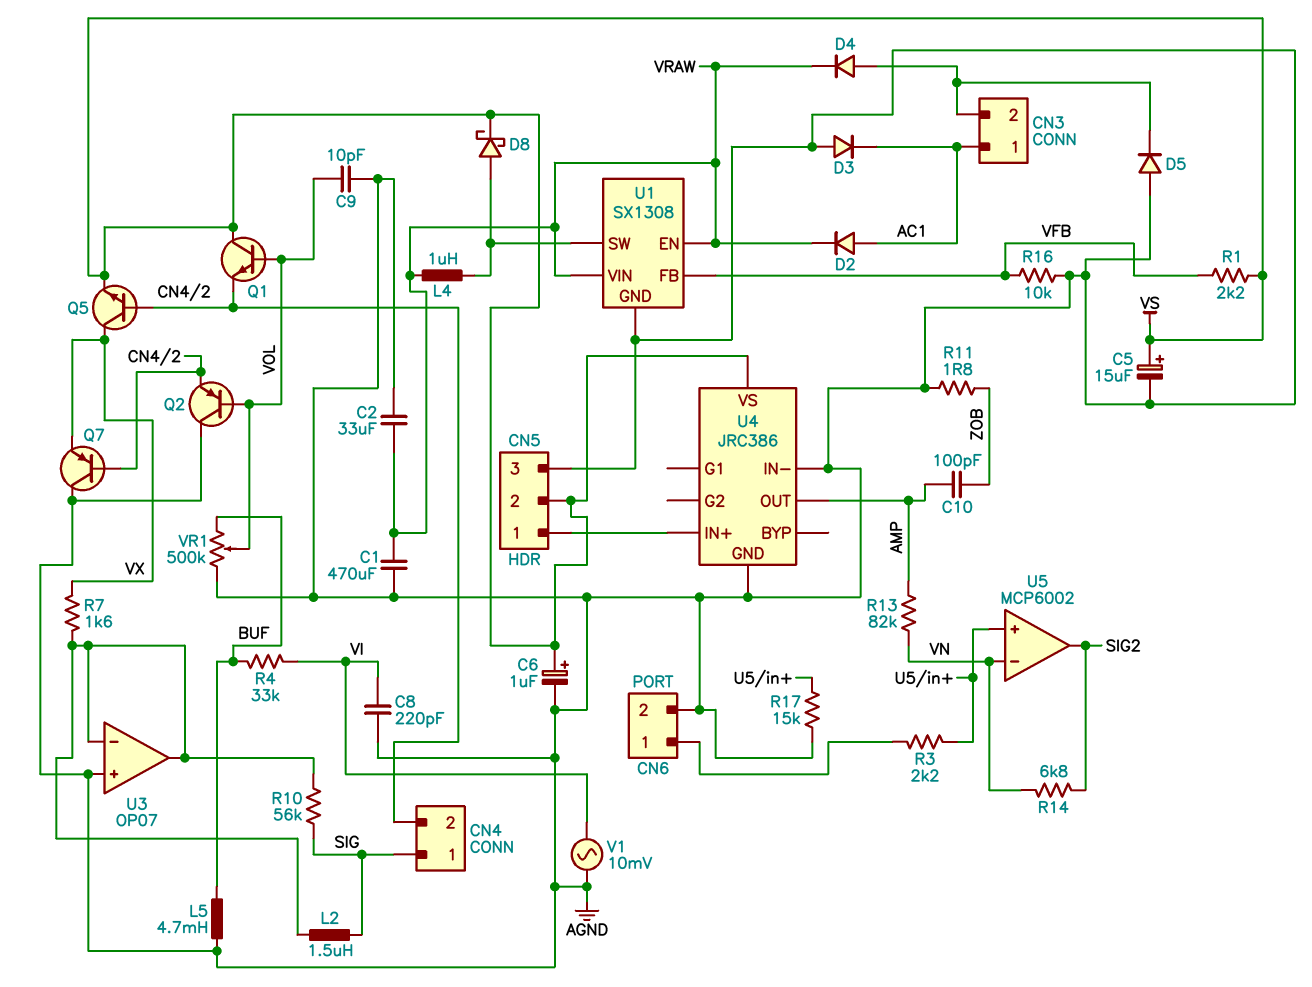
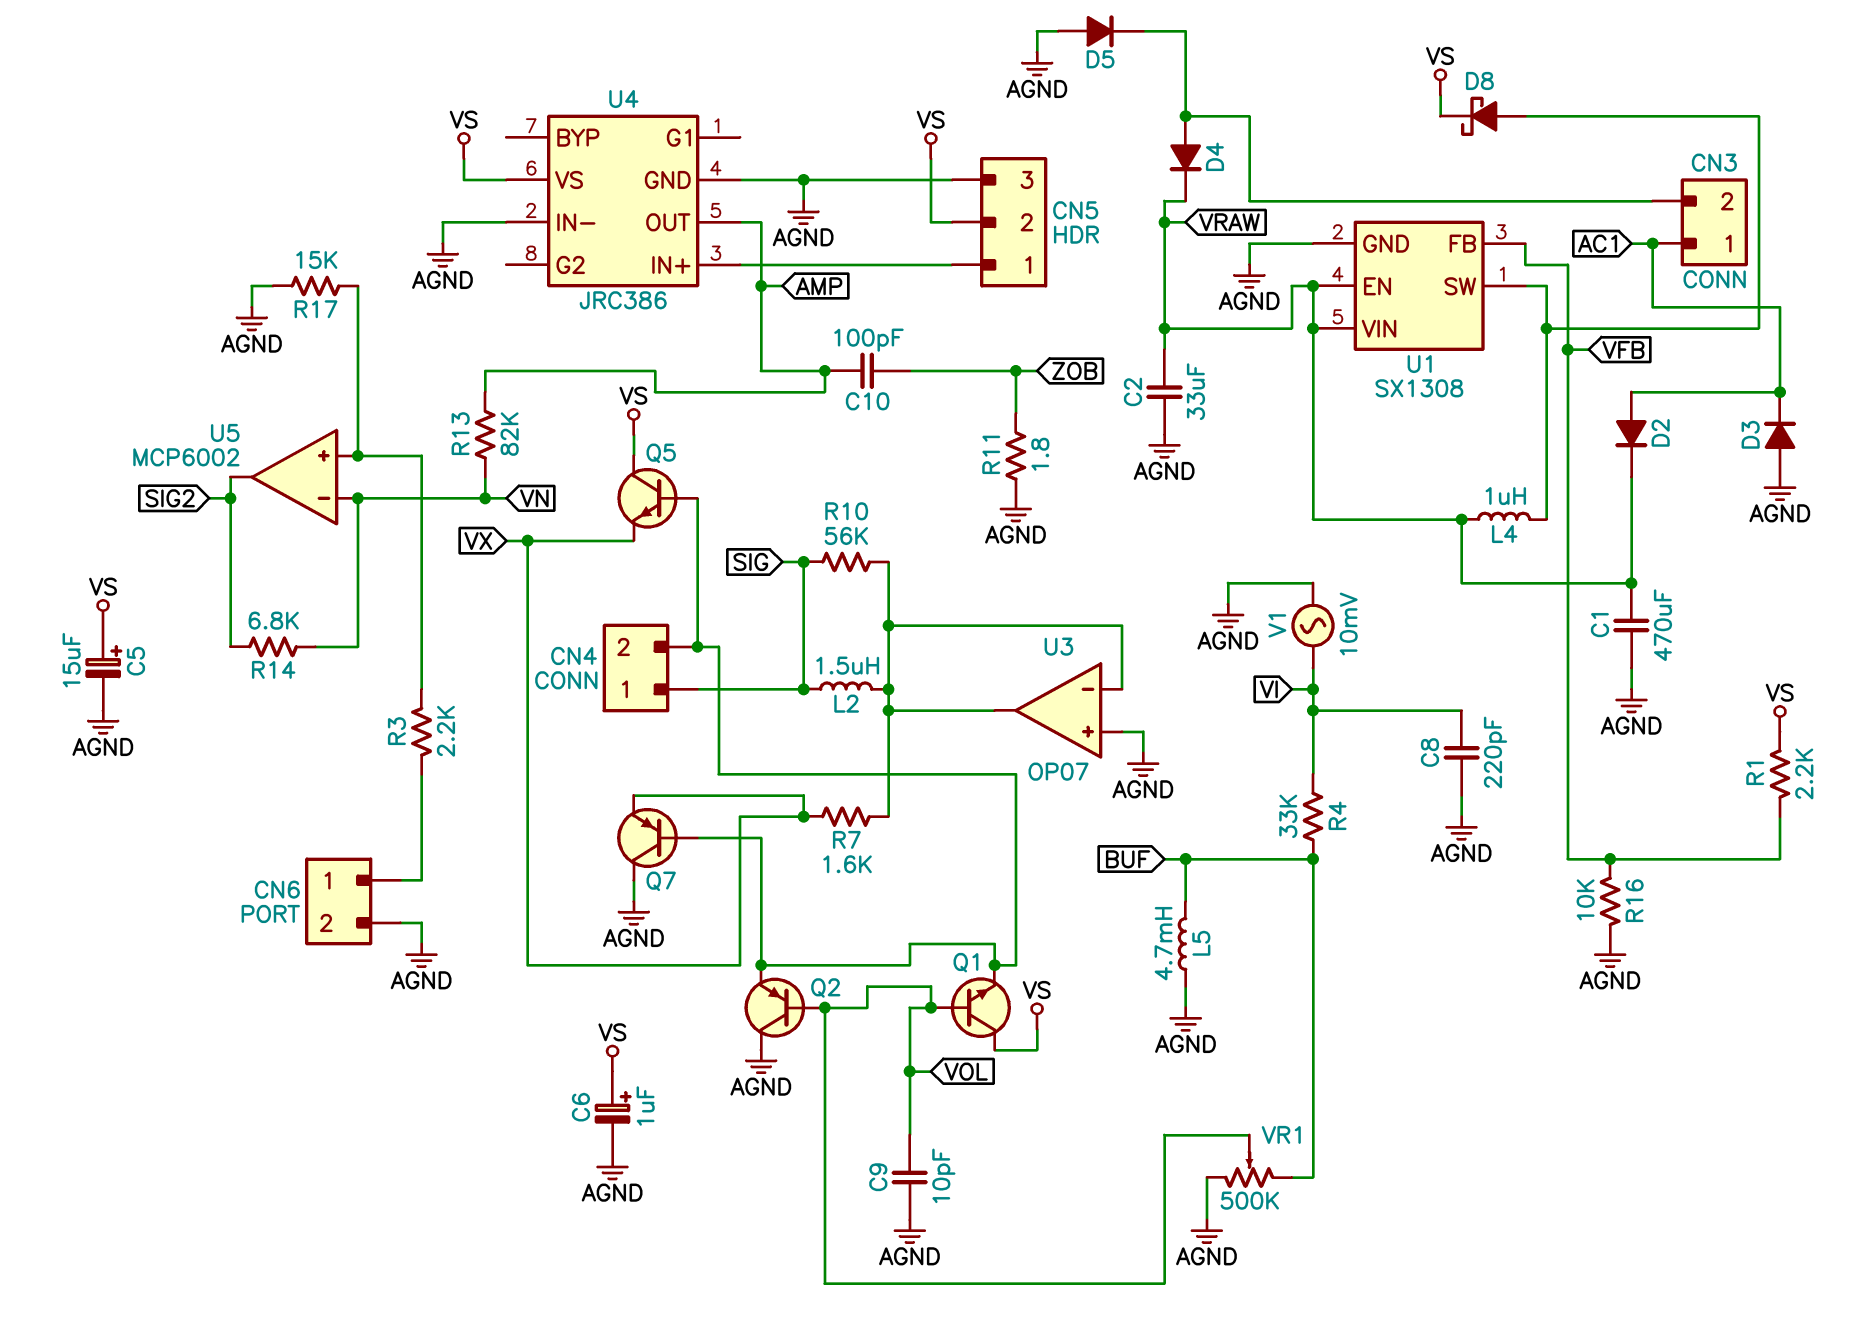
Q5: NPN (B CN4/2, C VX, E VS) -> NPN (B CN4/2, C VS, E VX)

